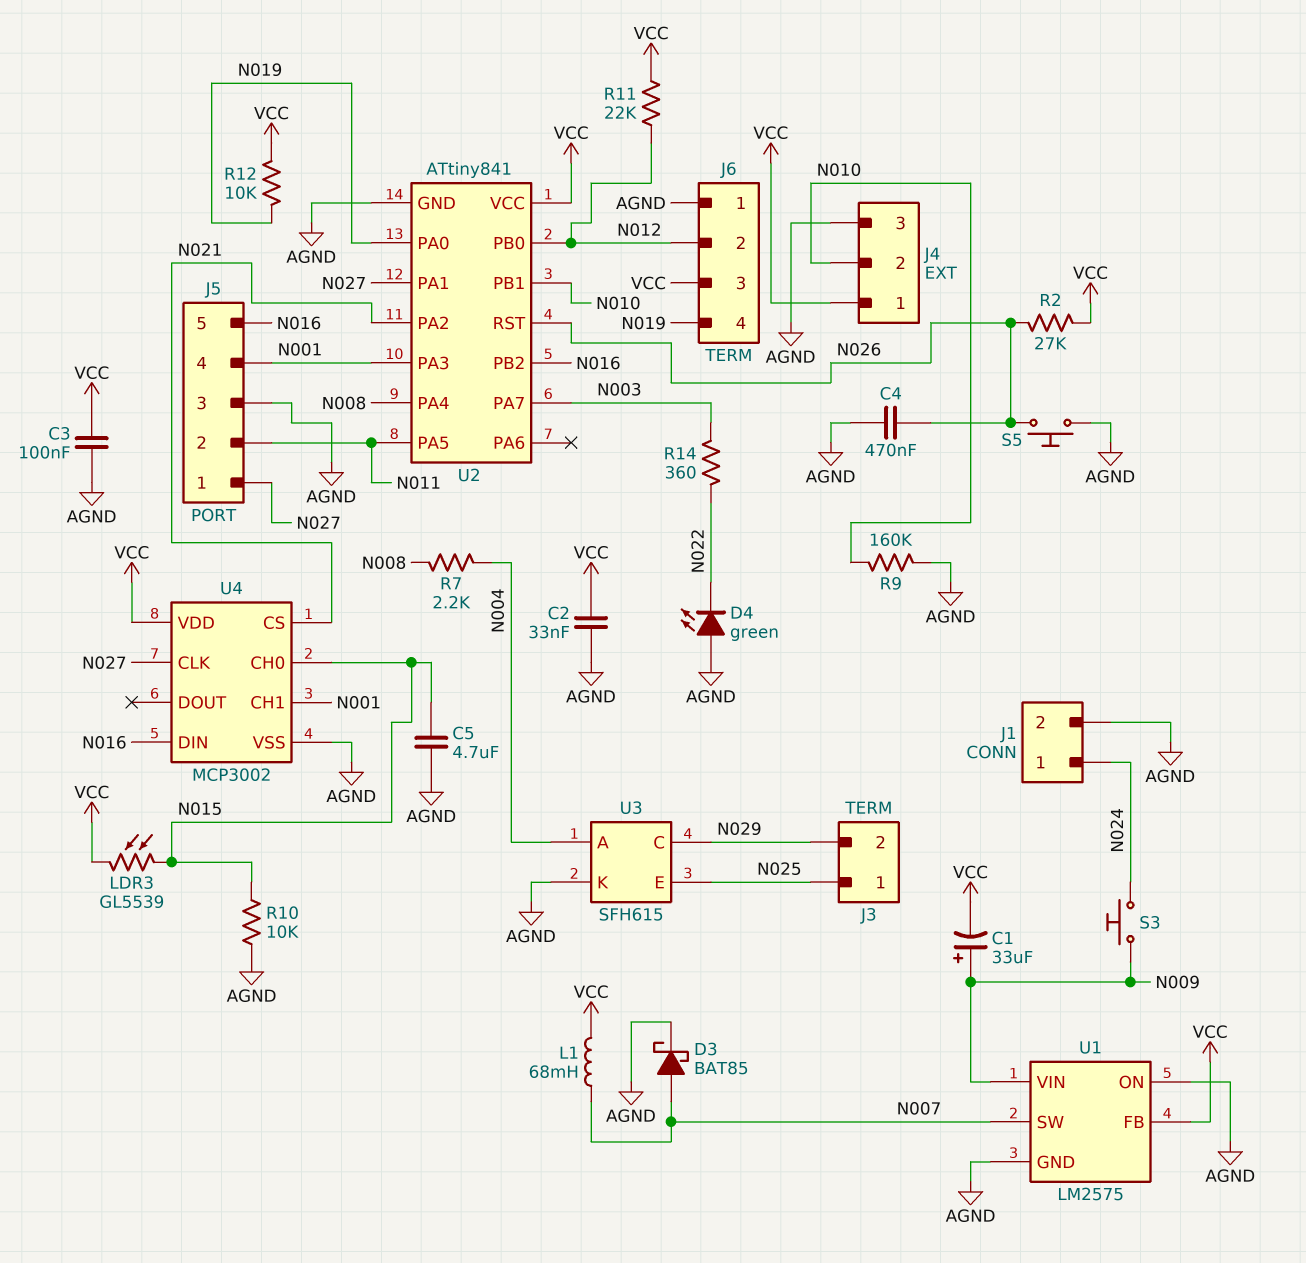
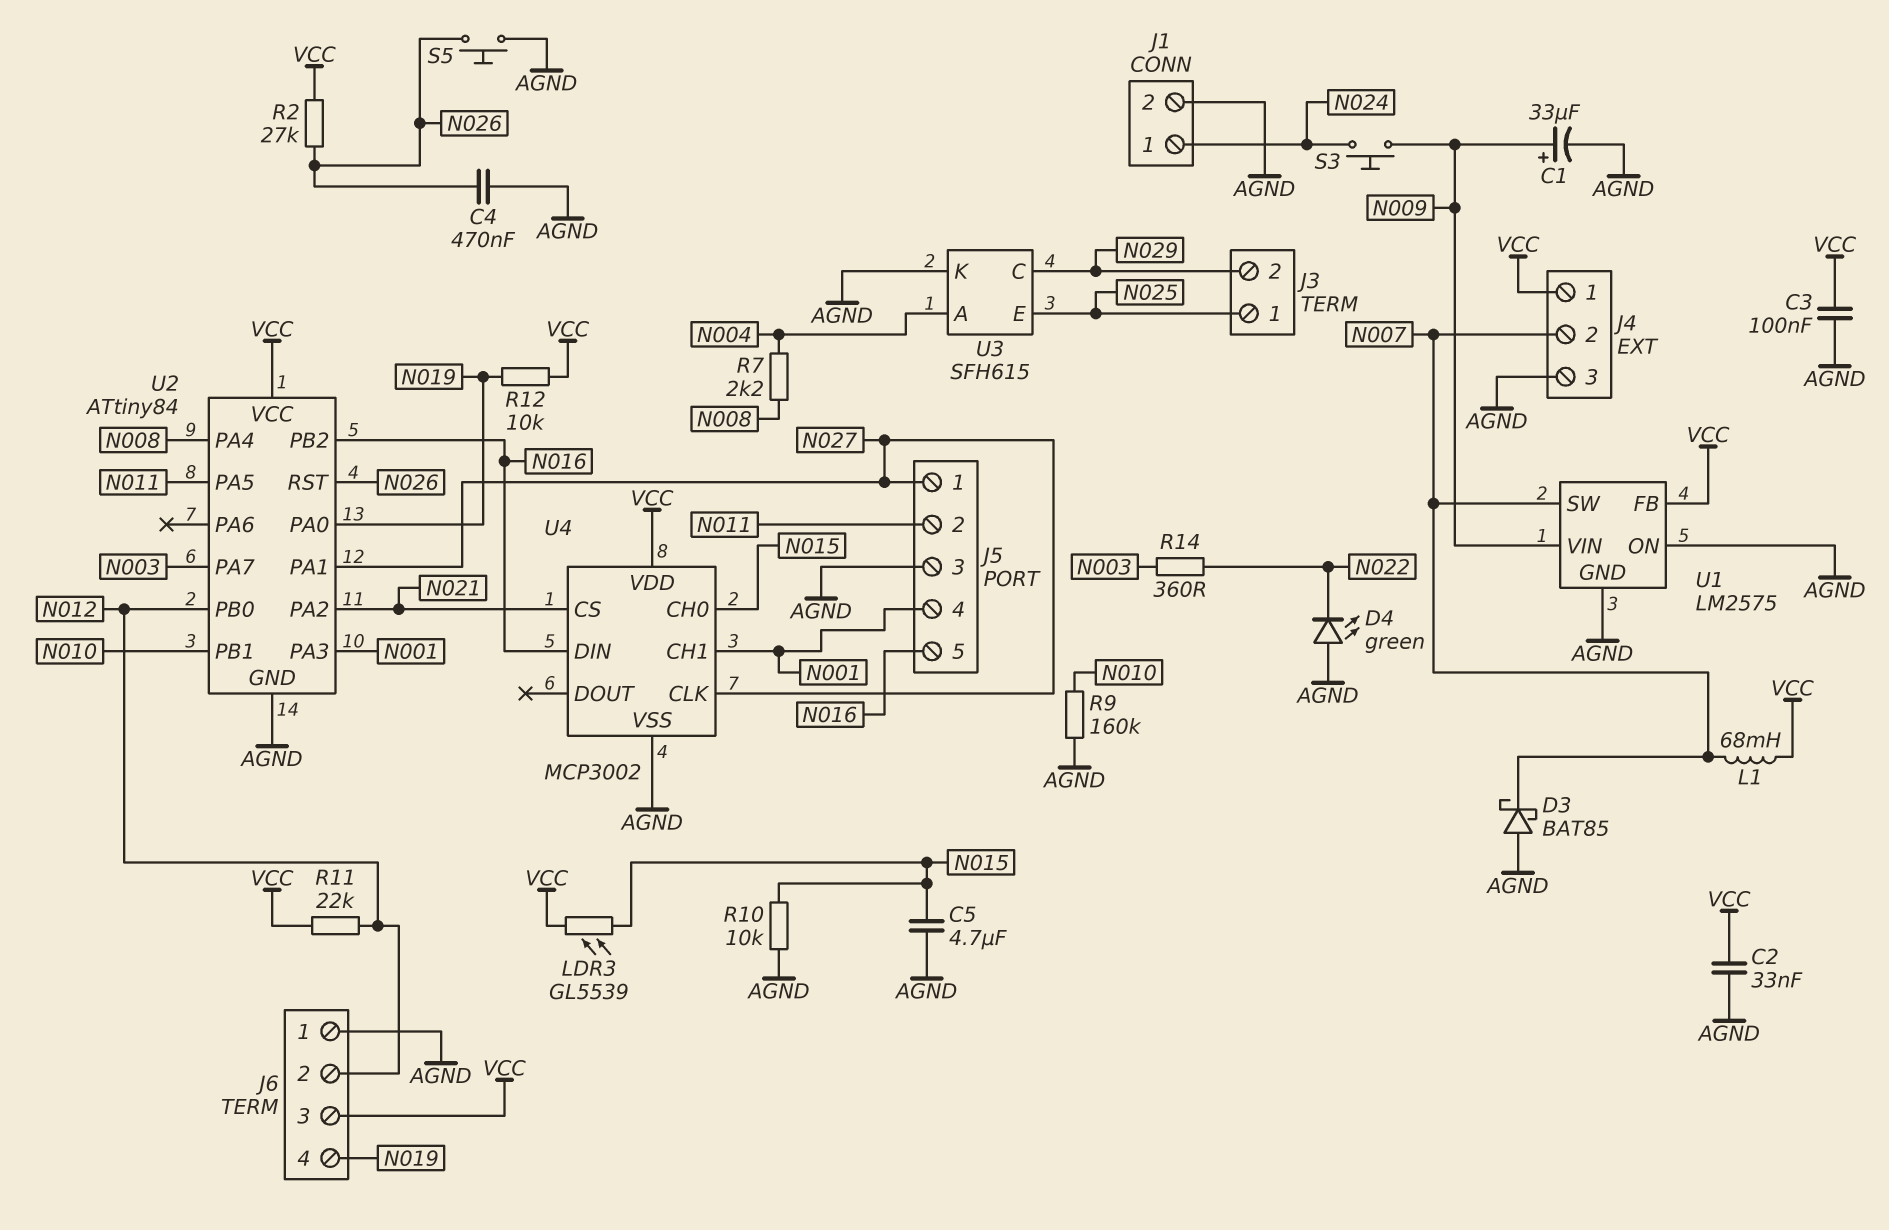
C1: 33uF (plus N009, minus VCC) -> 33uF (plus N009, minus AGND)
D3: schottky BAT85 (A N007, K AGND) -> schottky BAT85 (A AGND, K N007)
J4 pin 2: N010 -> N007
U2: ATtiny841 -> ATtiny84

